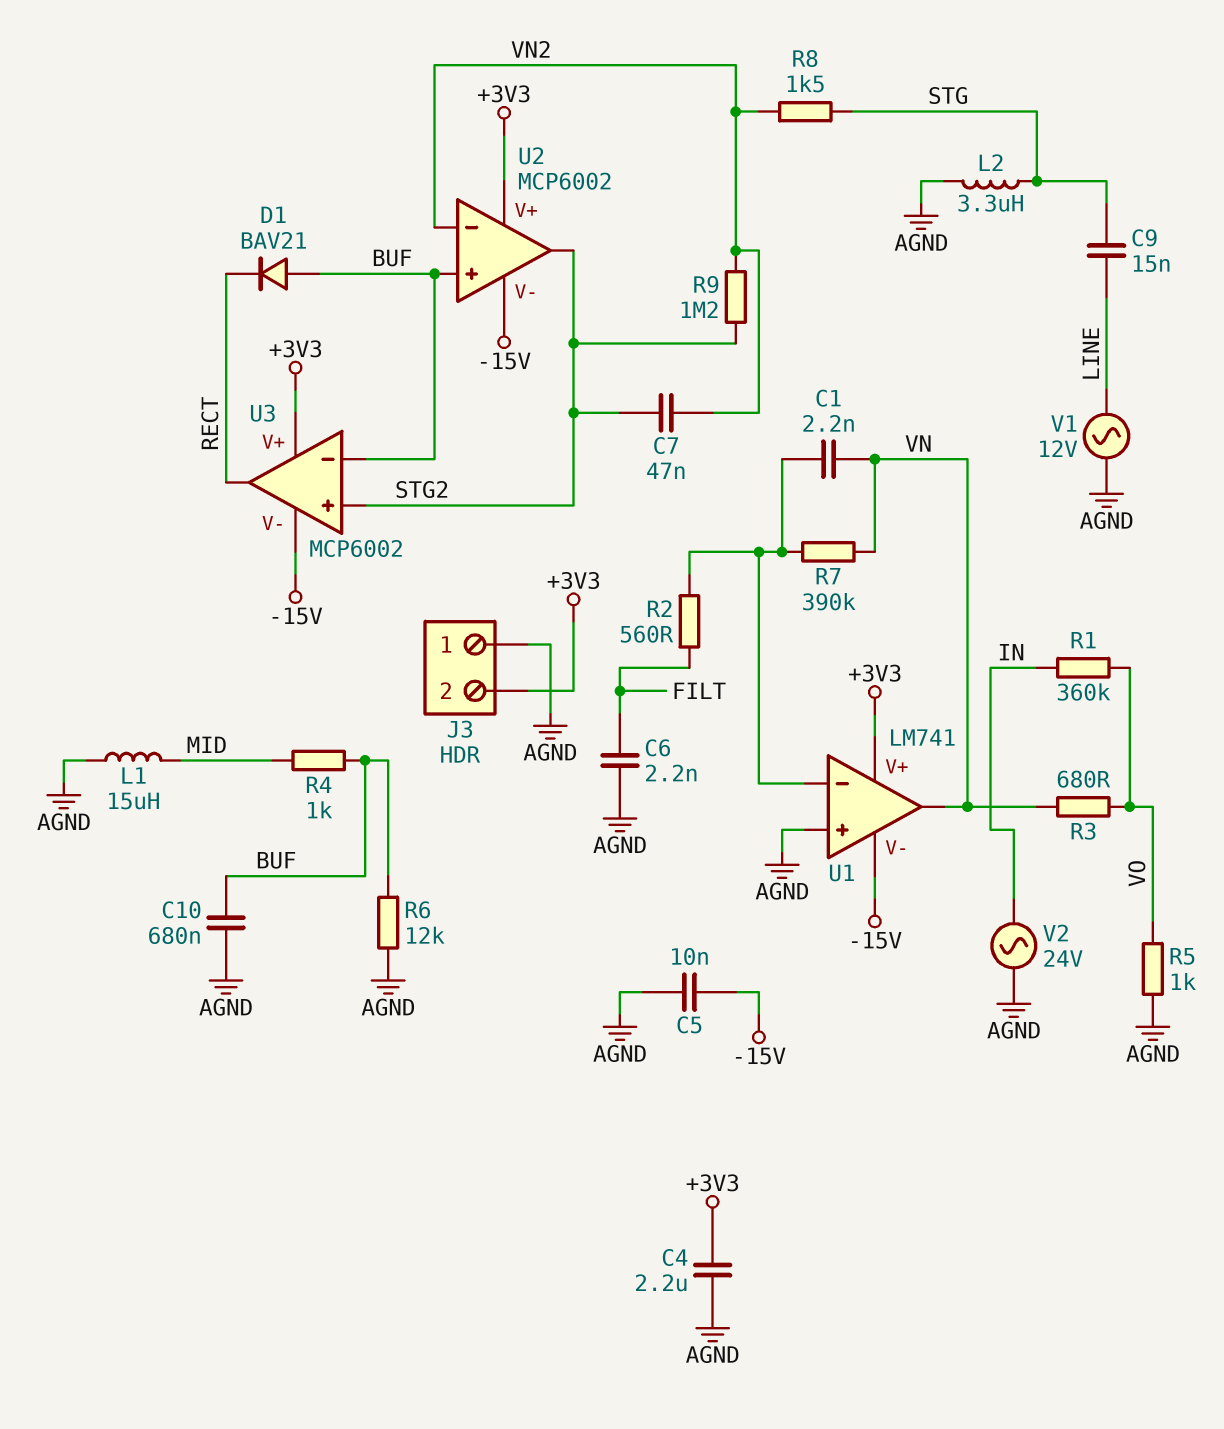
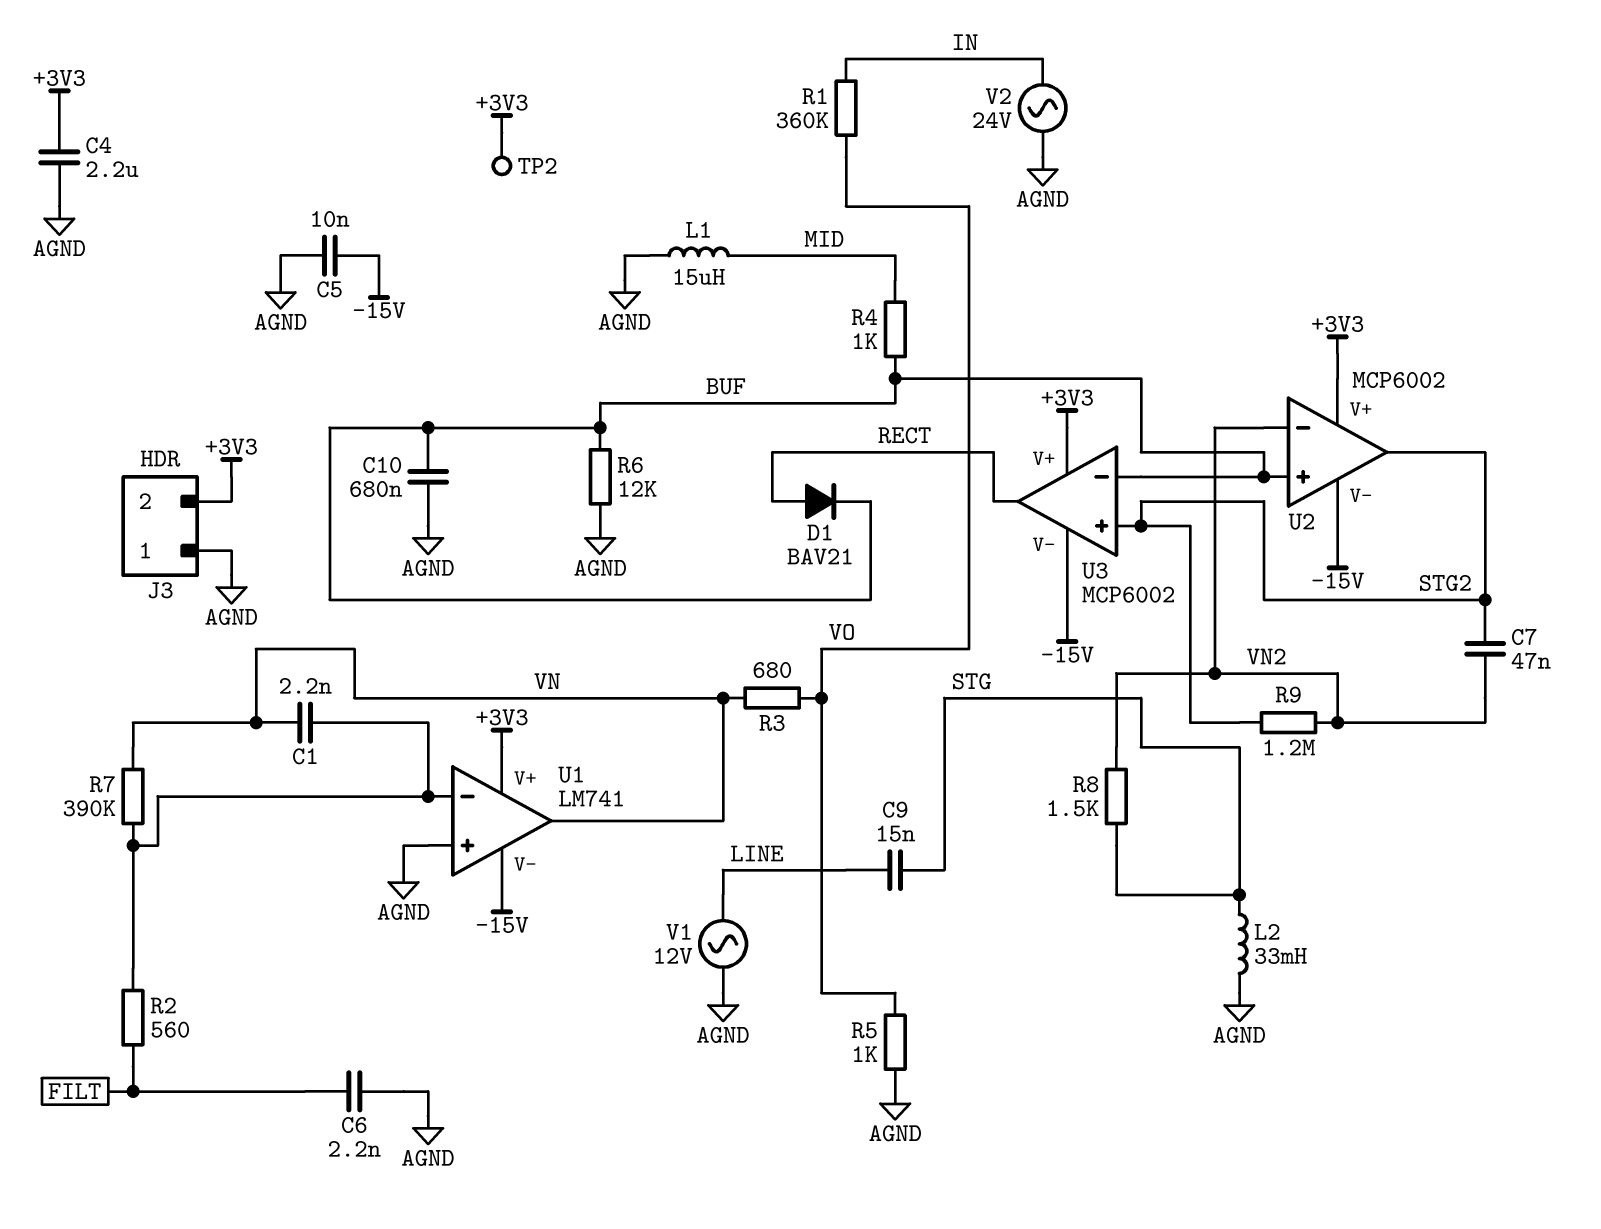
D1: diode BAV21 (A BUF, K RECT) -> diode BAV21 (A RECT, K BUF)
L2: 3.3uH (AGND, STG) -> 33mH (AGND, STG)
TP2: none -> test point (+3V3)

